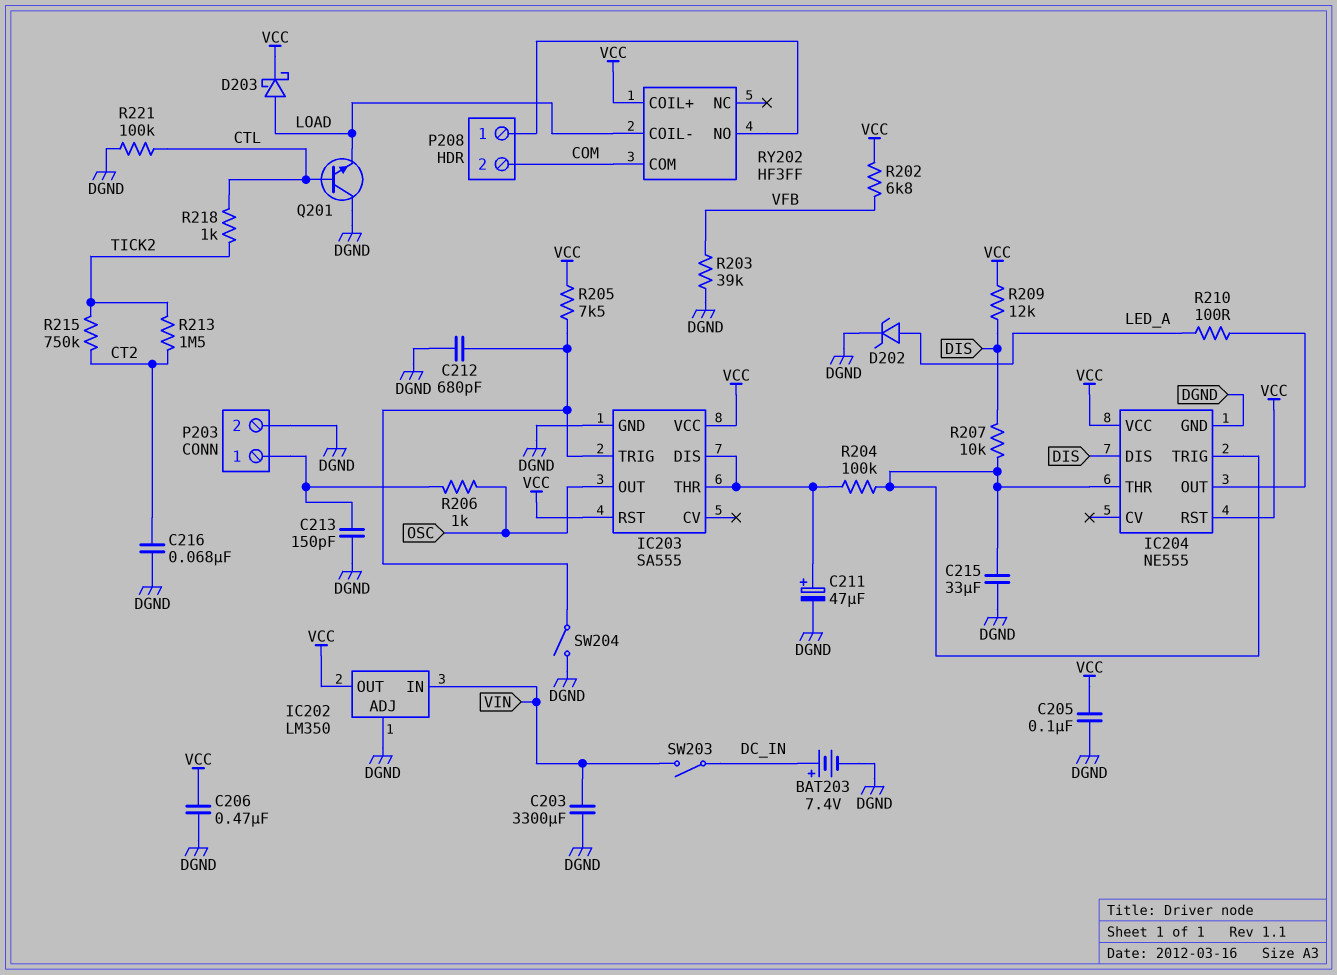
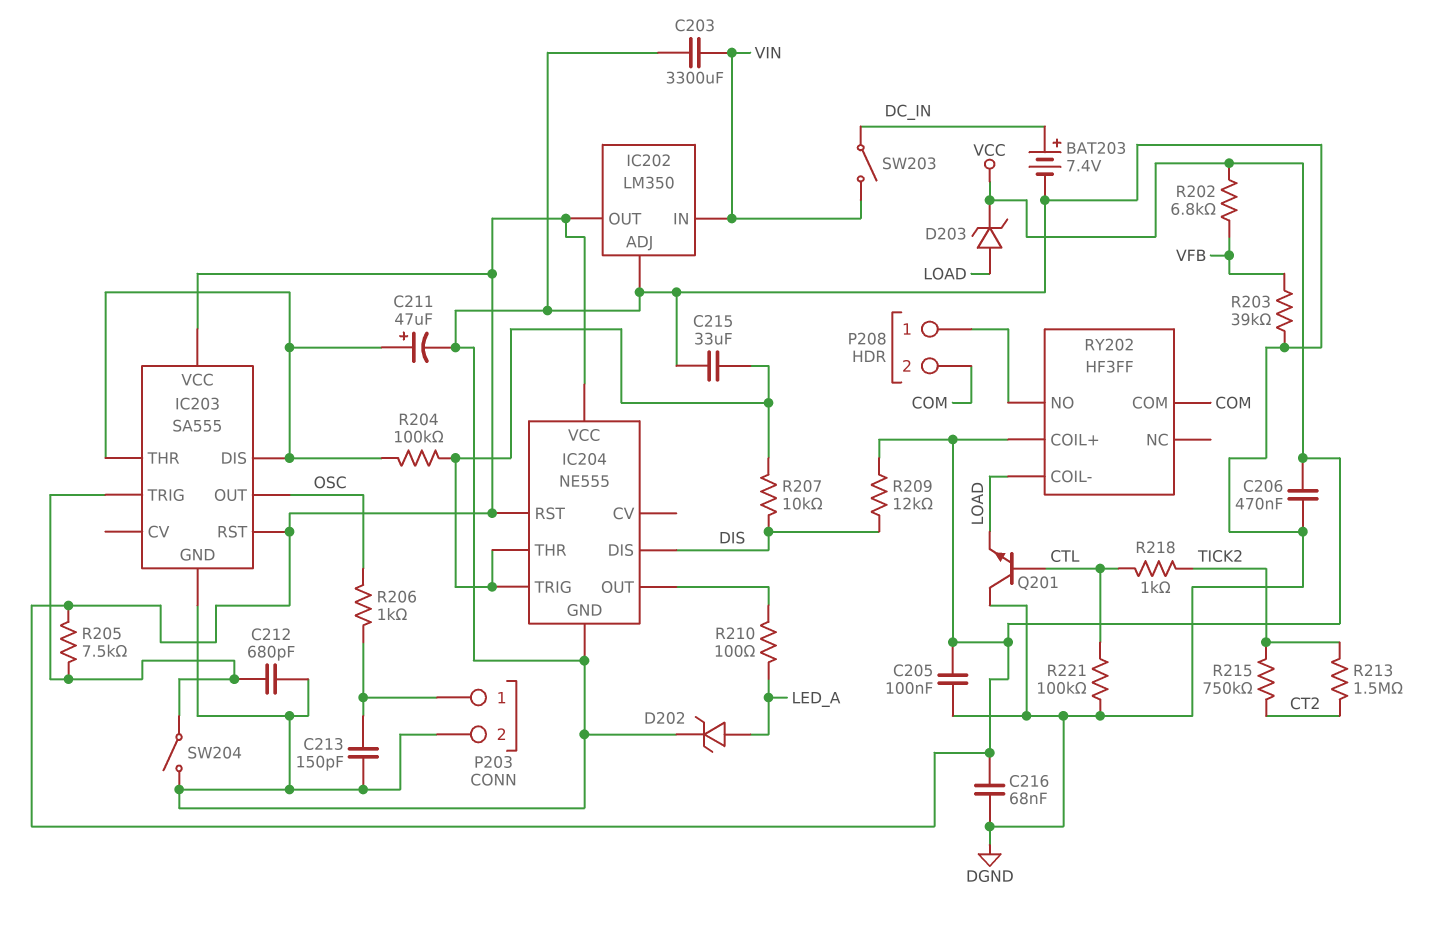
C216: 68nF (CT2, DGND) -> 68nF (DGND, VCC)
D203: schottky (A LOAD, K VCC) -> zener (A LOAD, K VCC)

